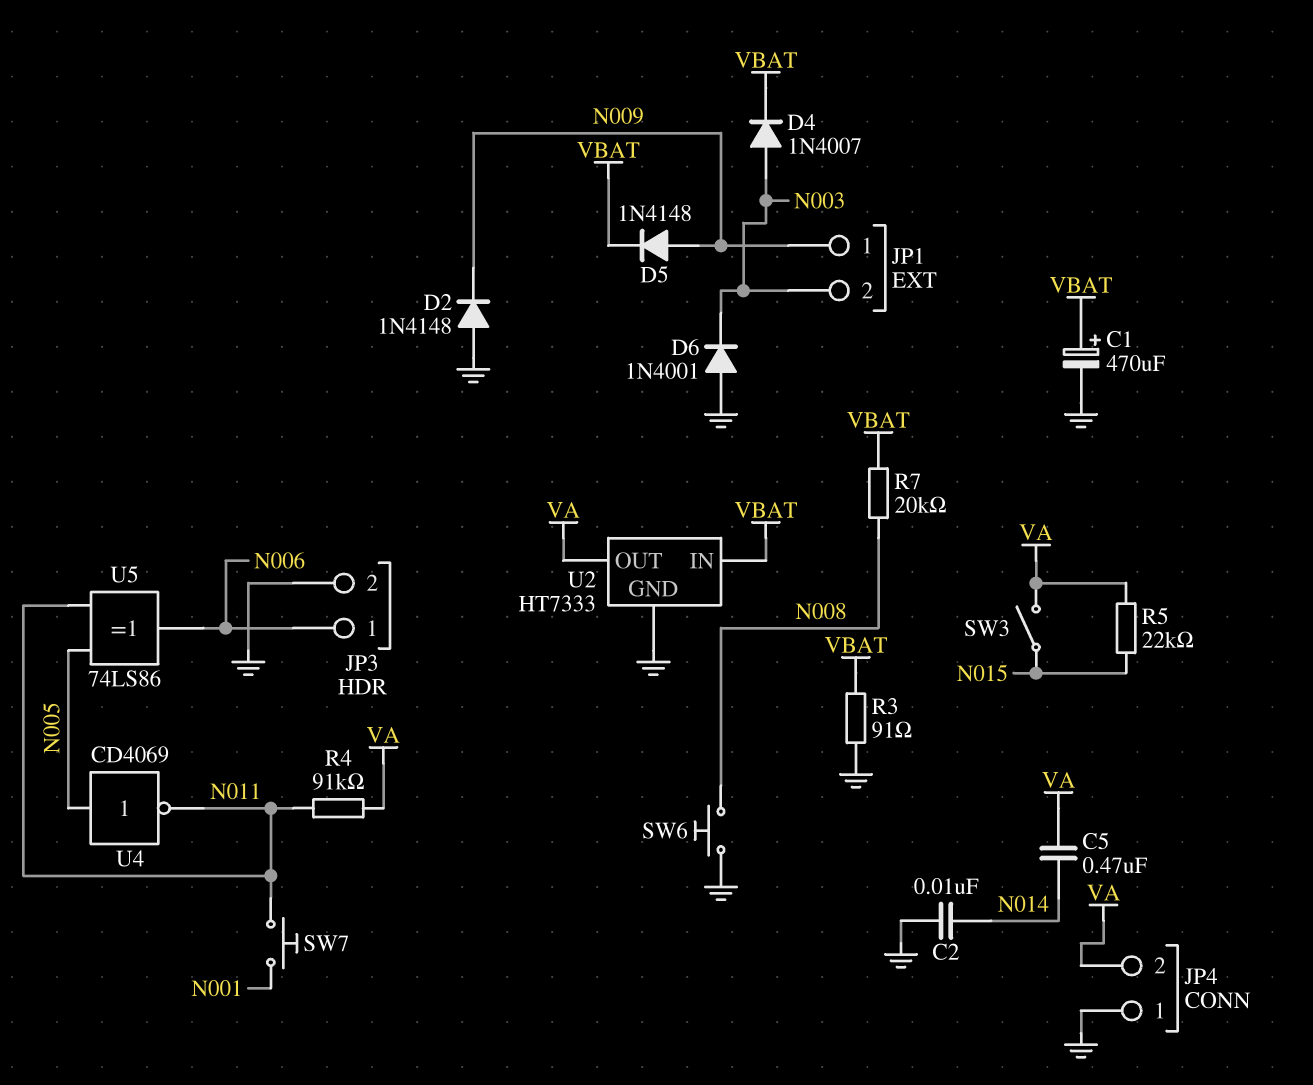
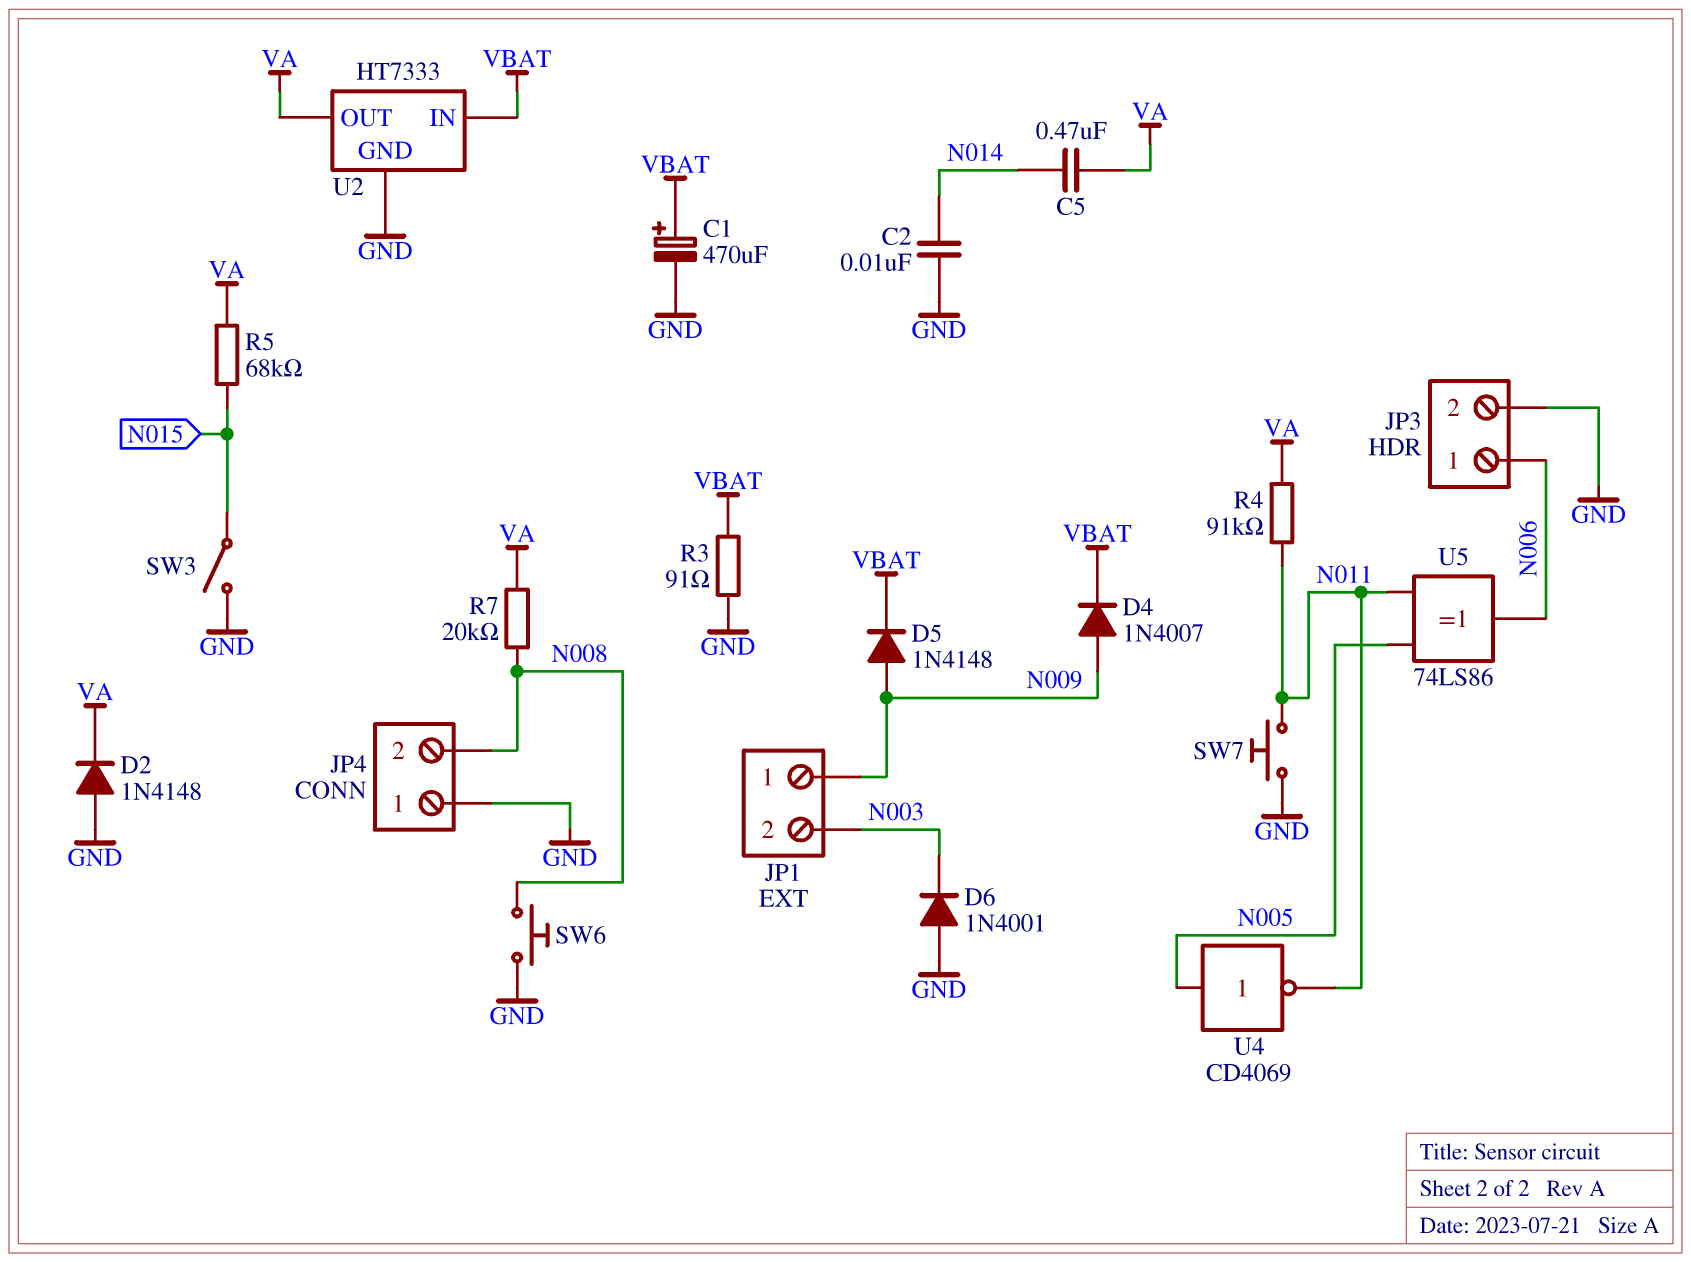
D2: diode 1N4148 (A GND, K N009) -> diode 1N4148 (A GND, K VA)
D4: diode 1N4007 (A N003, K VBAT) -> diode 1N4007 (A N009, K VBAT)
JP4 pin 2: VA -> N008
R5: 22k (N015, VA) -> 68k (N015, VA)
R7: 20k (N008, VBAT) -> 20k (N008, VA)
SW3: switch (N015, VA) -> switch (GND, N015)
SW7: button (N001, N011) -> button (GND, N011)

